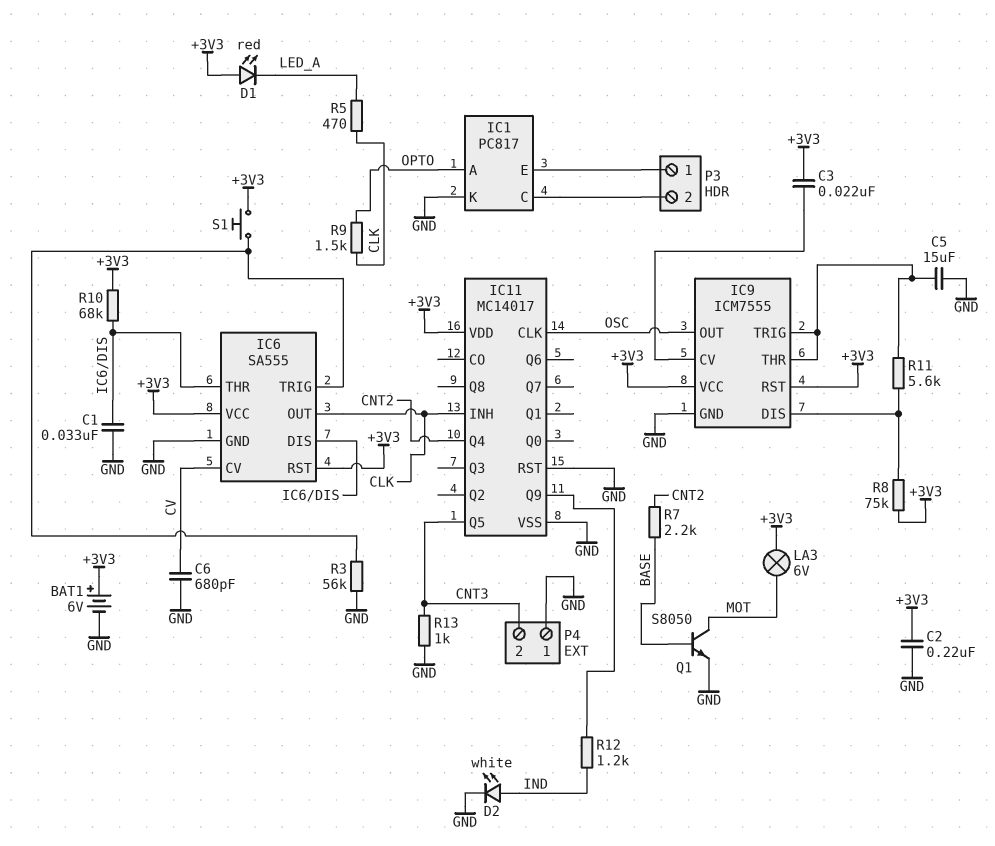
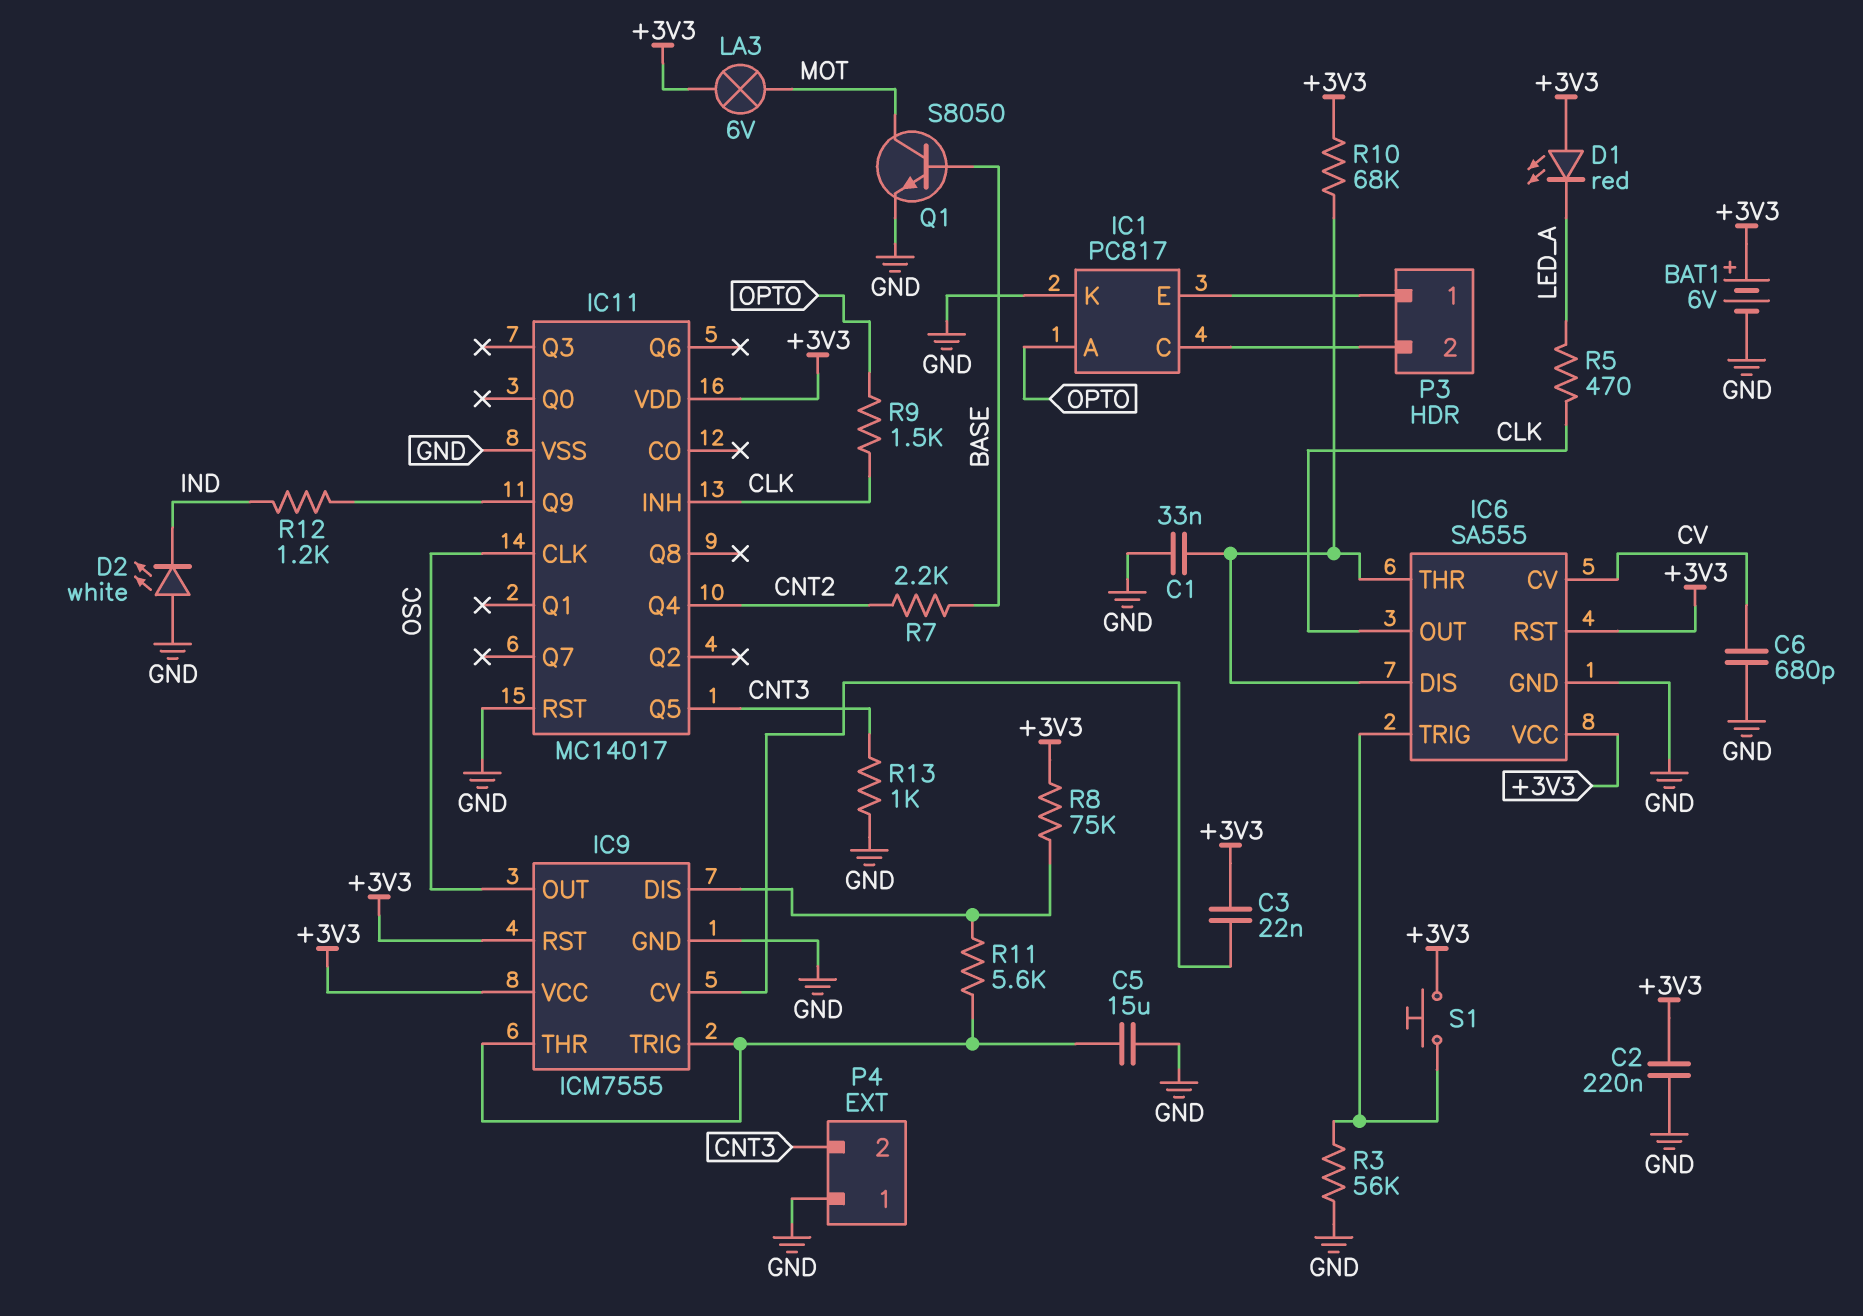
D2: LED white (A IND, K GND) -> LED white (A GND, K IND)

